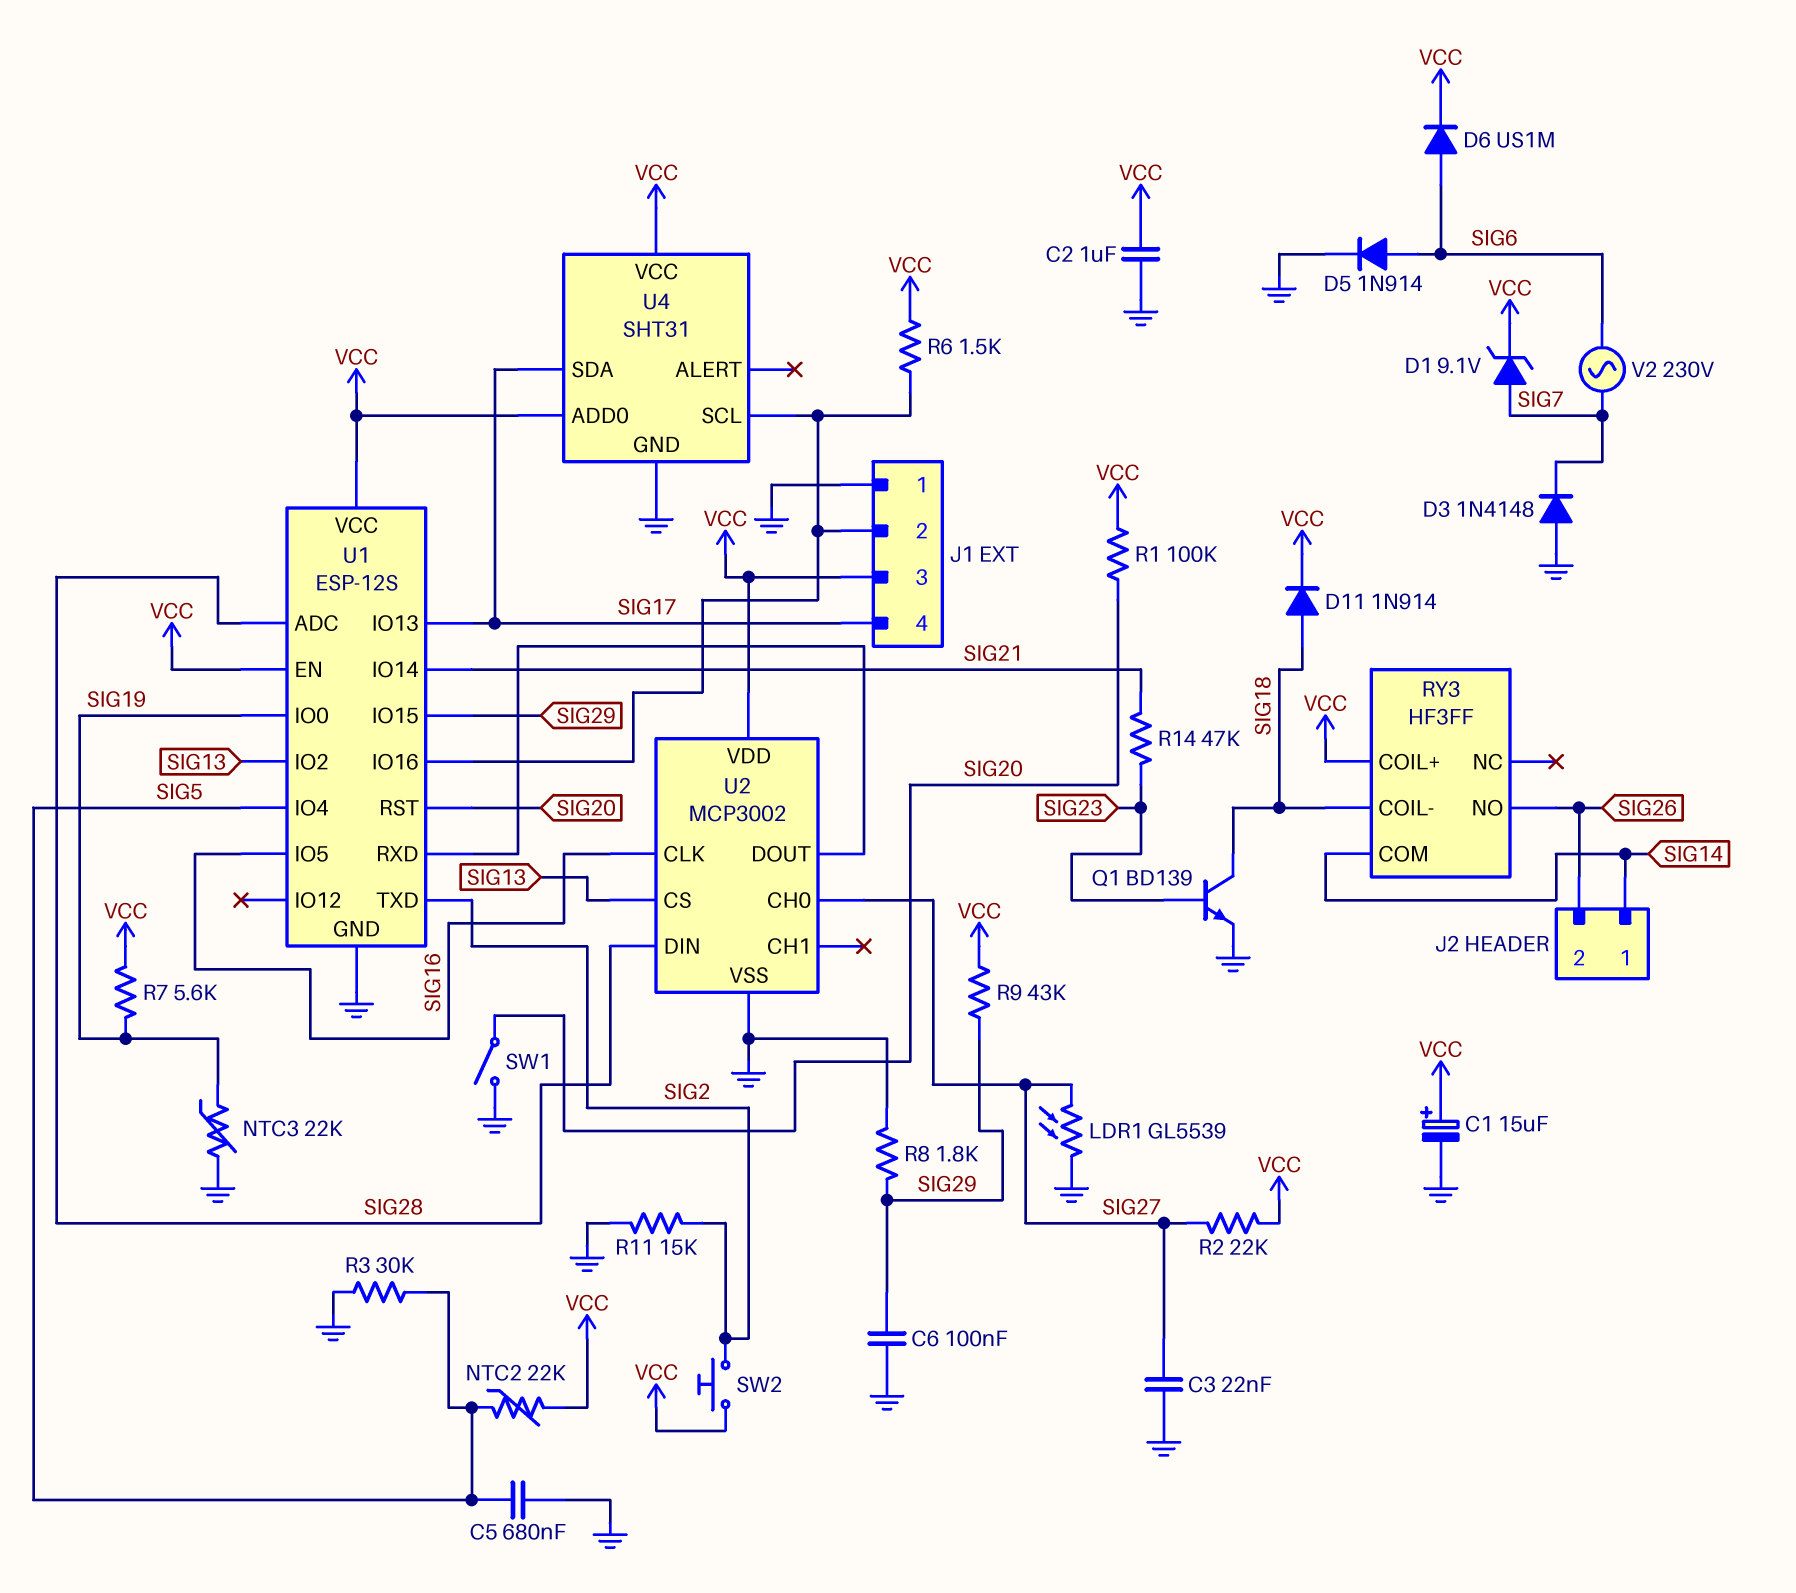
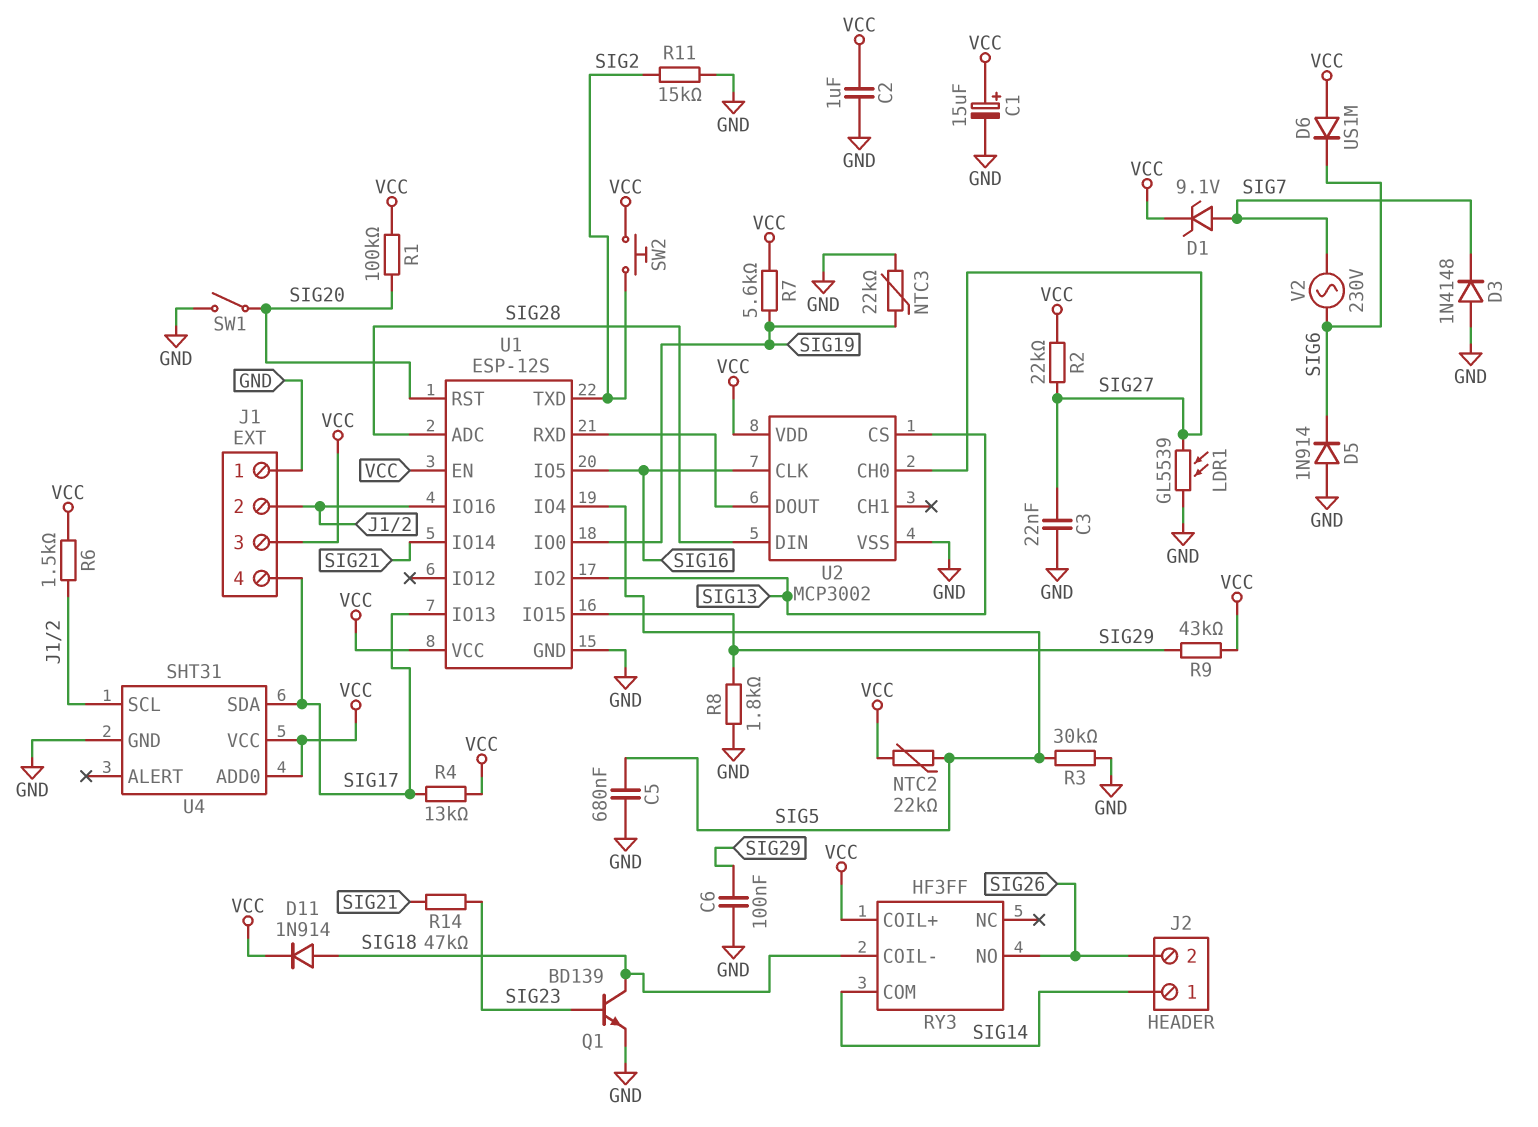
D5: diode 1N914 (A SIG6, K GND) -> diode 1N914 (A GND, K SIG6)
D6: diode US1M (A SIG6, K VCC) -> diode US1M (A VCC, K SIG6)
R4: none -> 13k (SIG17, VCC)

